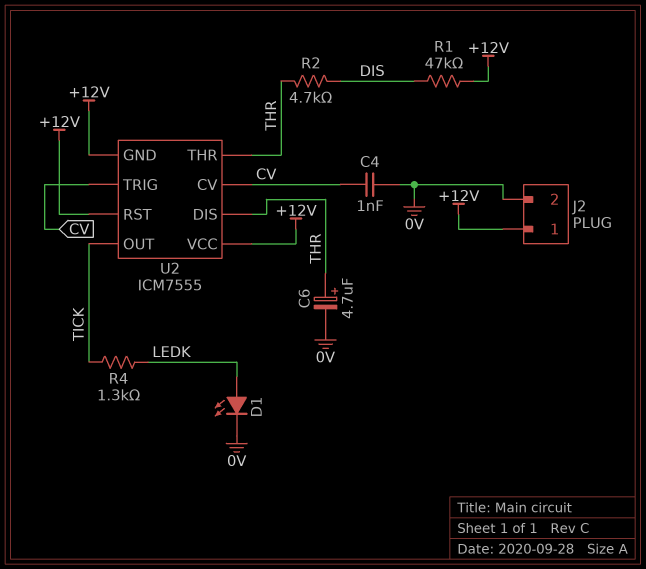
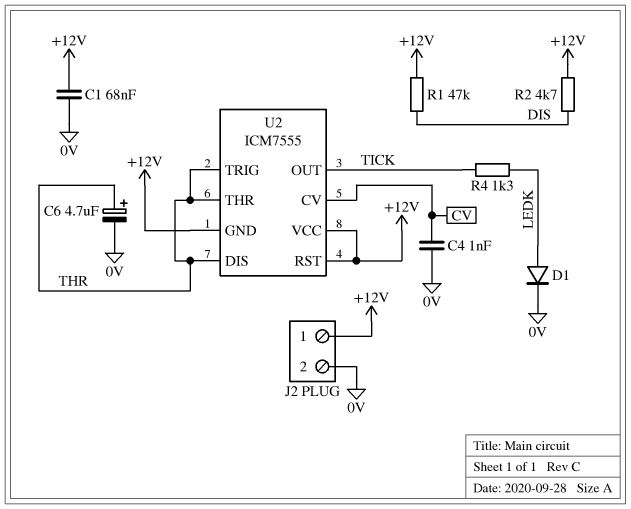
C1: none -> 68nF (+12V, 0V)
D1: LED (A LEDK, K 0V) -> diode (A LEDK, K 0V)
R2: 4.7k (DIS, THR) -> 4.7k (+12V, DIS)
U2 pin TRIG: CV -> THR

